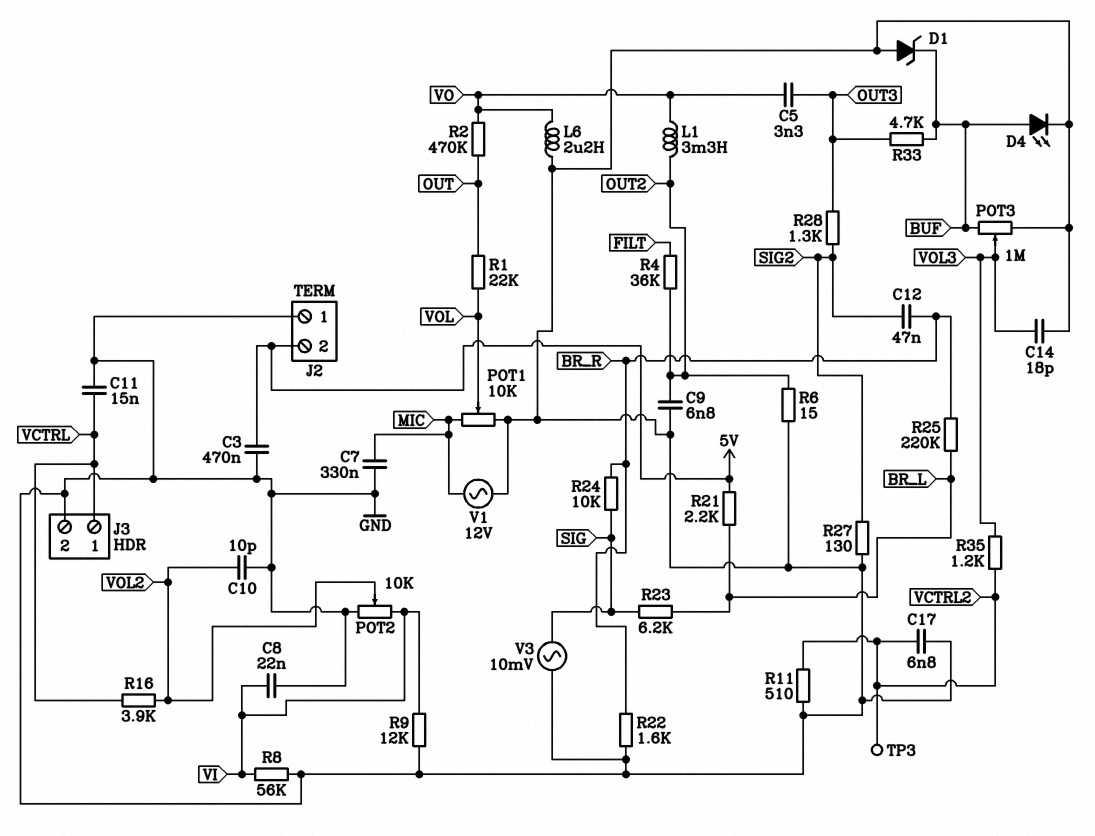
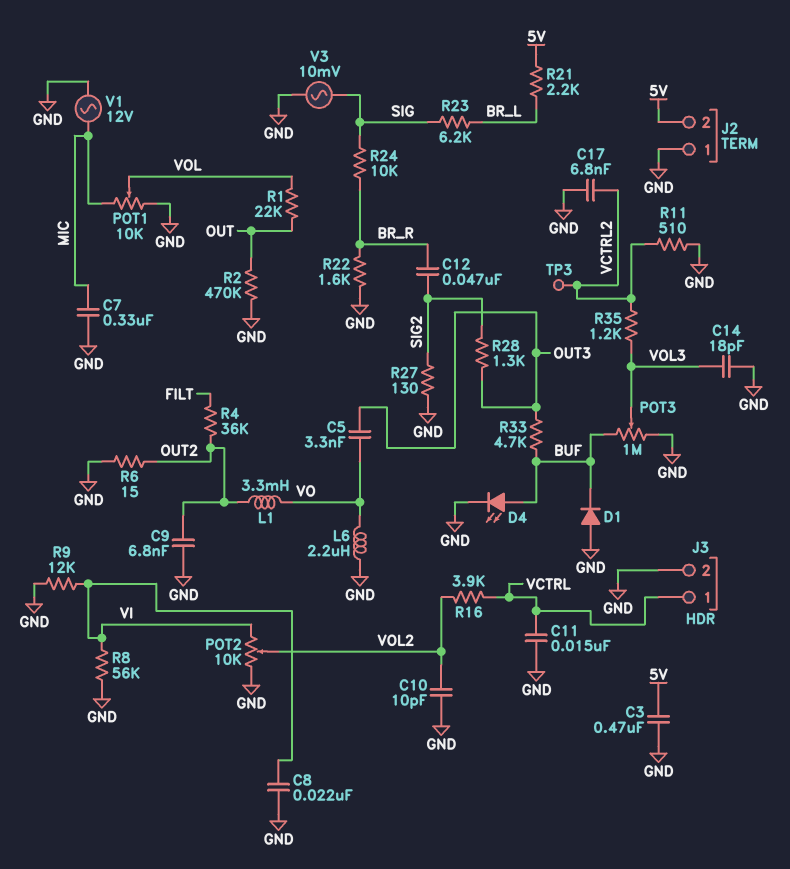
D1: zener (A GND, K BUF) -> diode (A GND, K BUF)
R2: 470k (OUT, VO) -> 470k (GND, OUT)
R25: 220k (BR_L, BR_R) -> none

